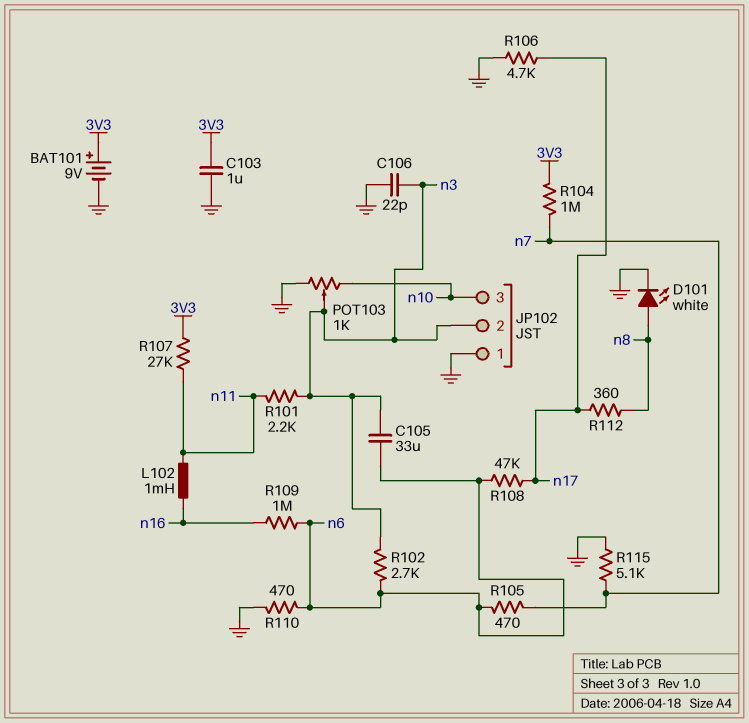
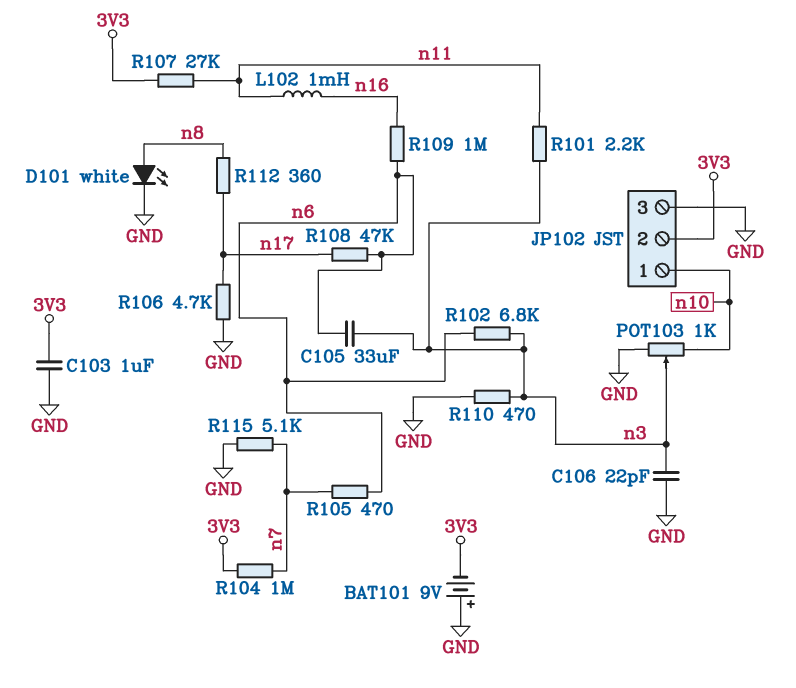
BAT101: 9V (plus 3V3, minus GND) -> 9V (plus GND, minus 3V3)
JP102 pin 1: GND -> n10
JP102 pin 2: n3 -> 3V3
JP102 pin 3: n10 -> GND
R102: 2.7k (n3, n6) -> 6.8k (n3, n6)
R110: 470 (GND, n6) -> 470 (GND, n3)

